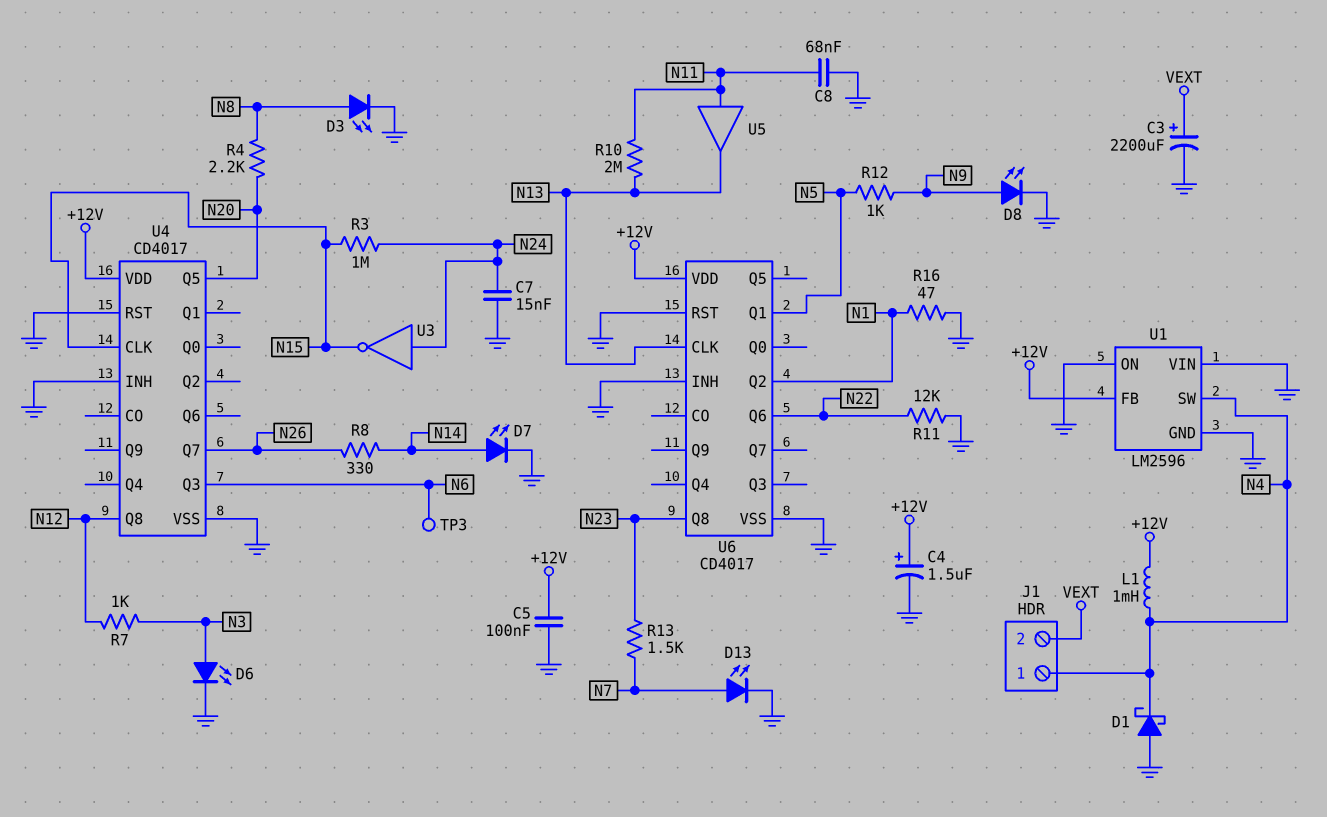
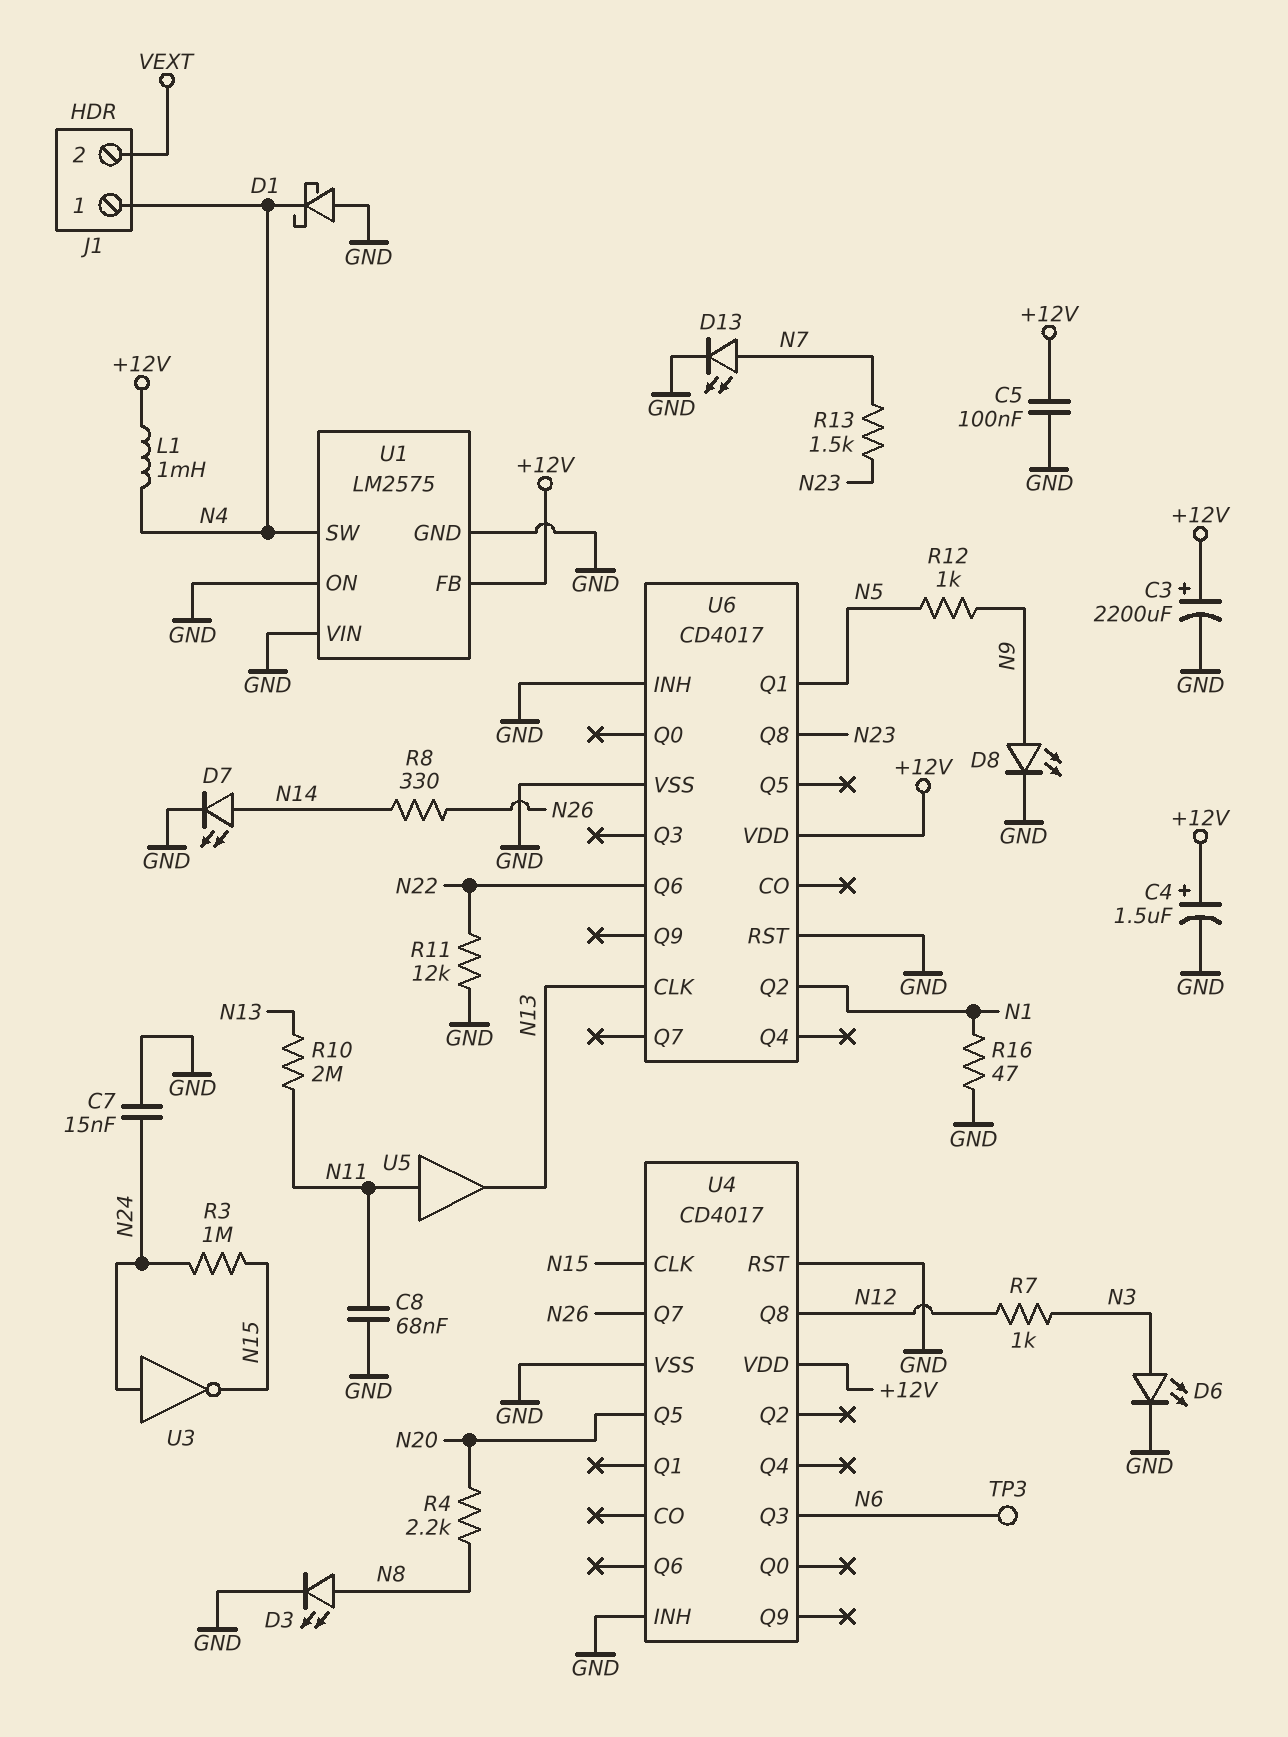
C3: 2200uF (plus VEXT, minus GND) -> 2200uF (plus +12V, minus GND)
U1: LM2596 -> LM2575

